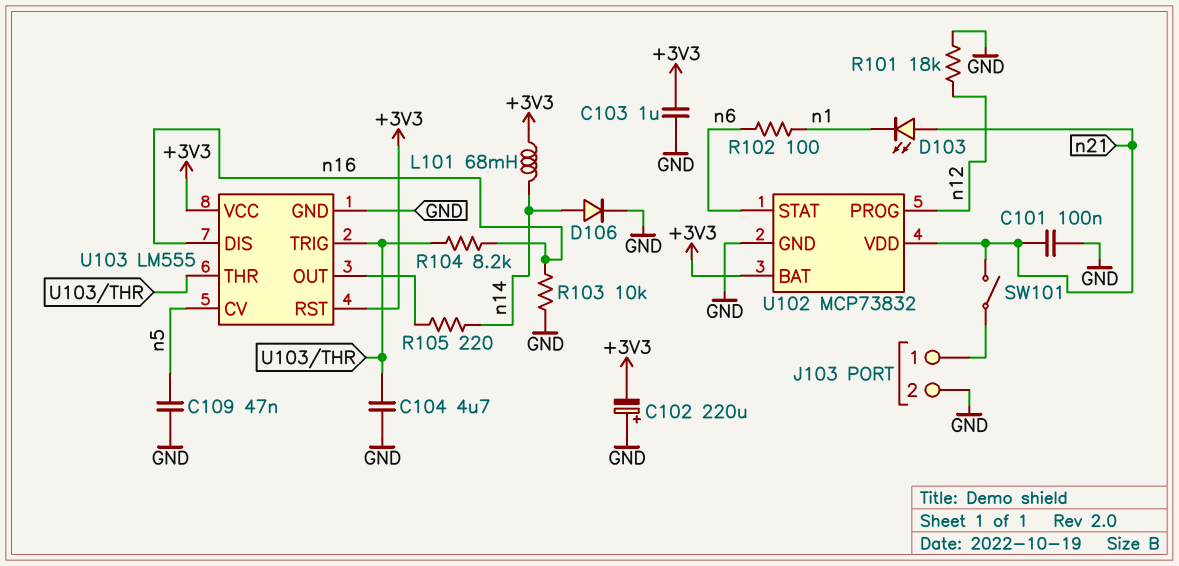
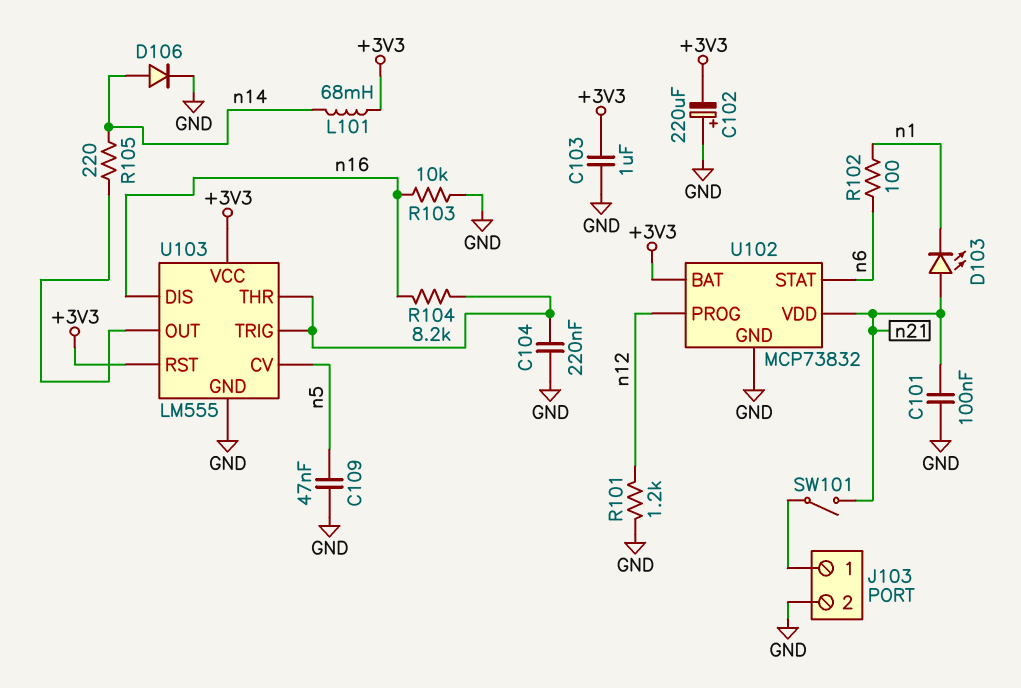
C104: 4.7uF (GND, U103/THR) -> 220nF (GND, U103/THR)
R101: 18k (GND, n12) -> 1.2k (GND, n12)

